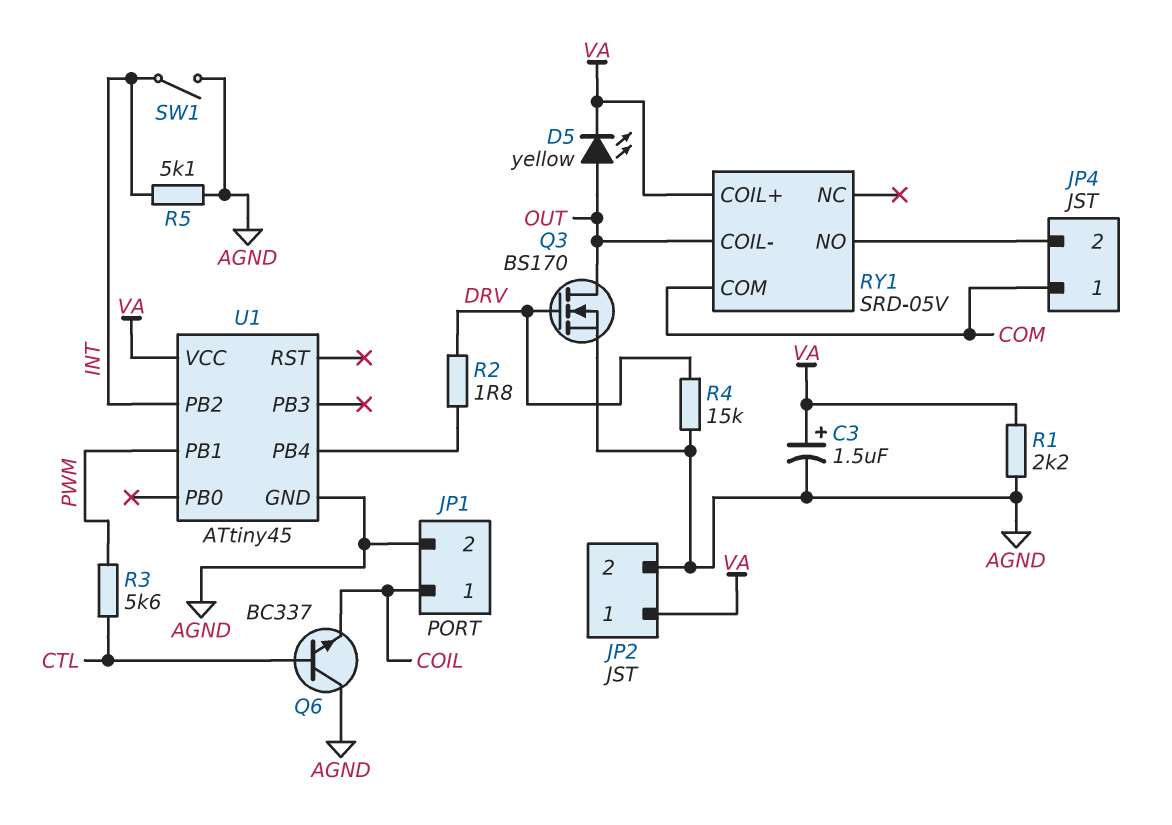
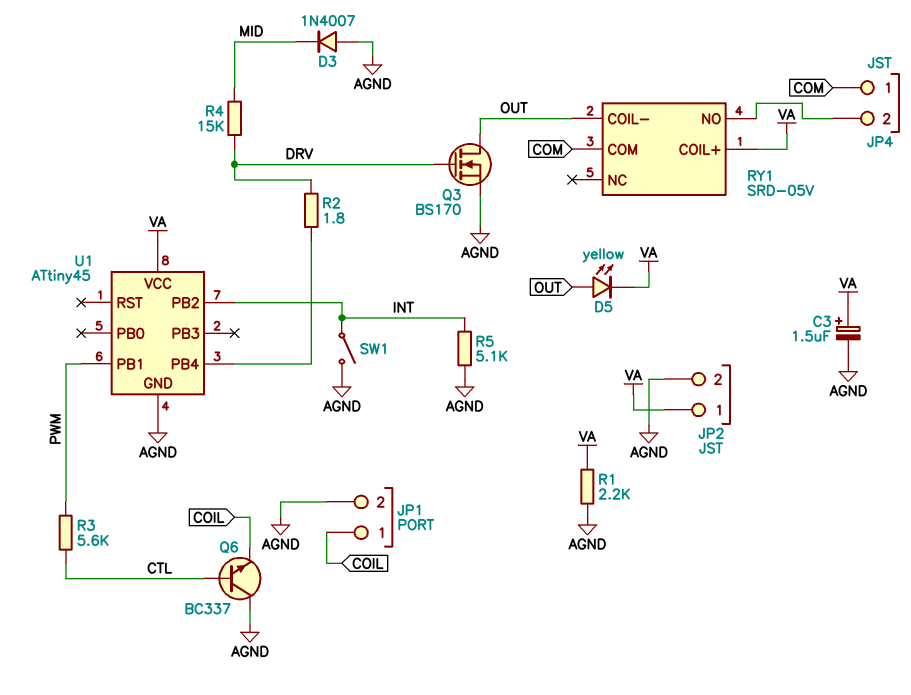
D3: none -> diode 1N4007 (A AGND, K MID)
R4: 15k (AGND, DRV) -> 15k (DRV, MID)

